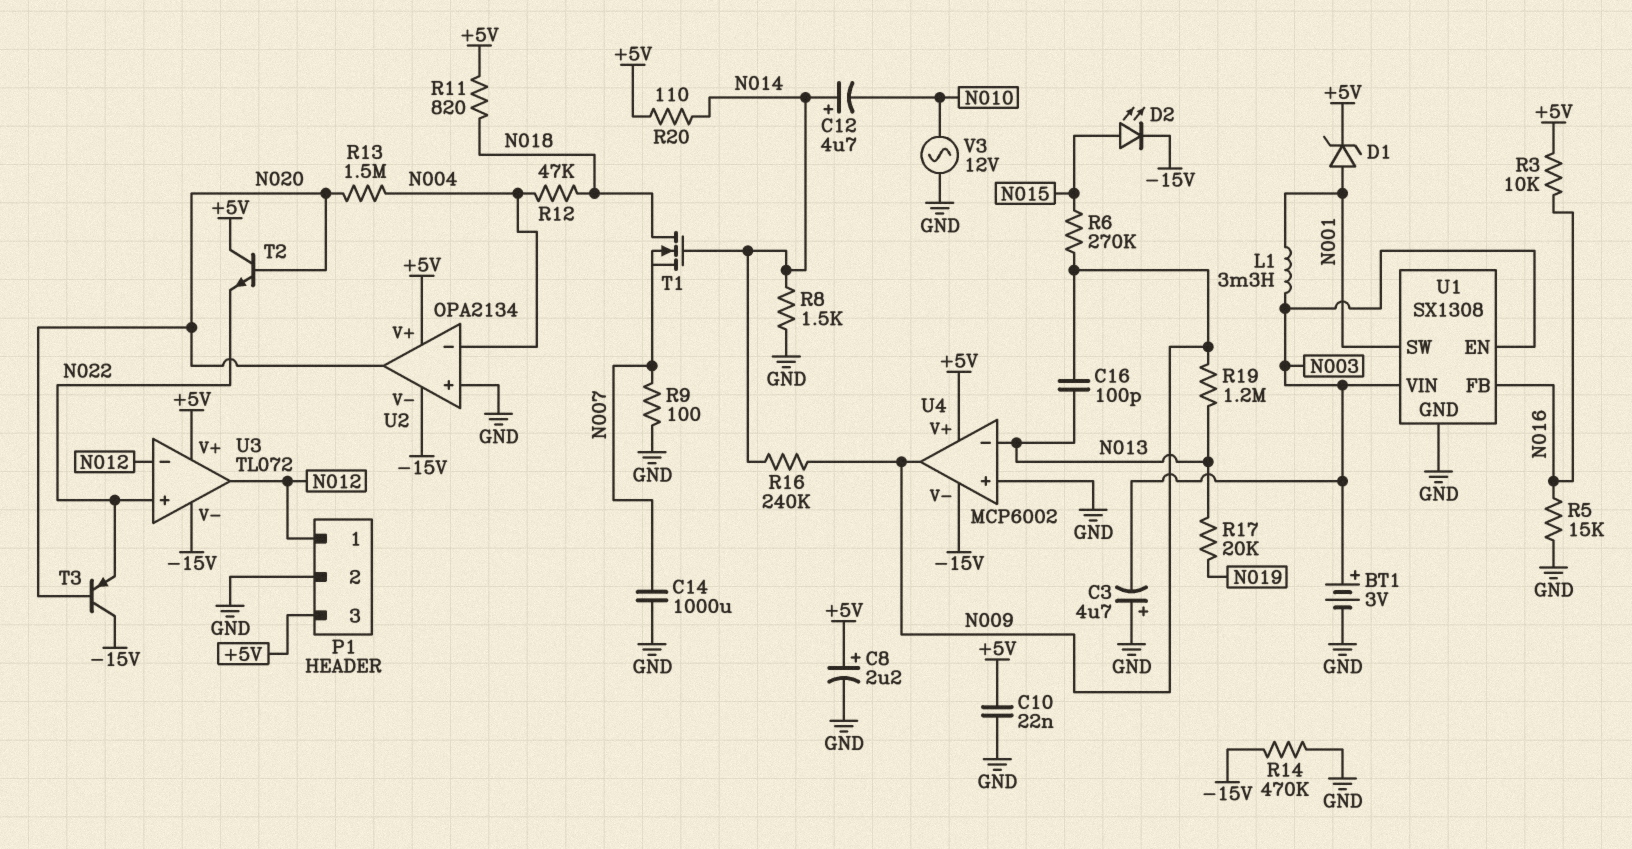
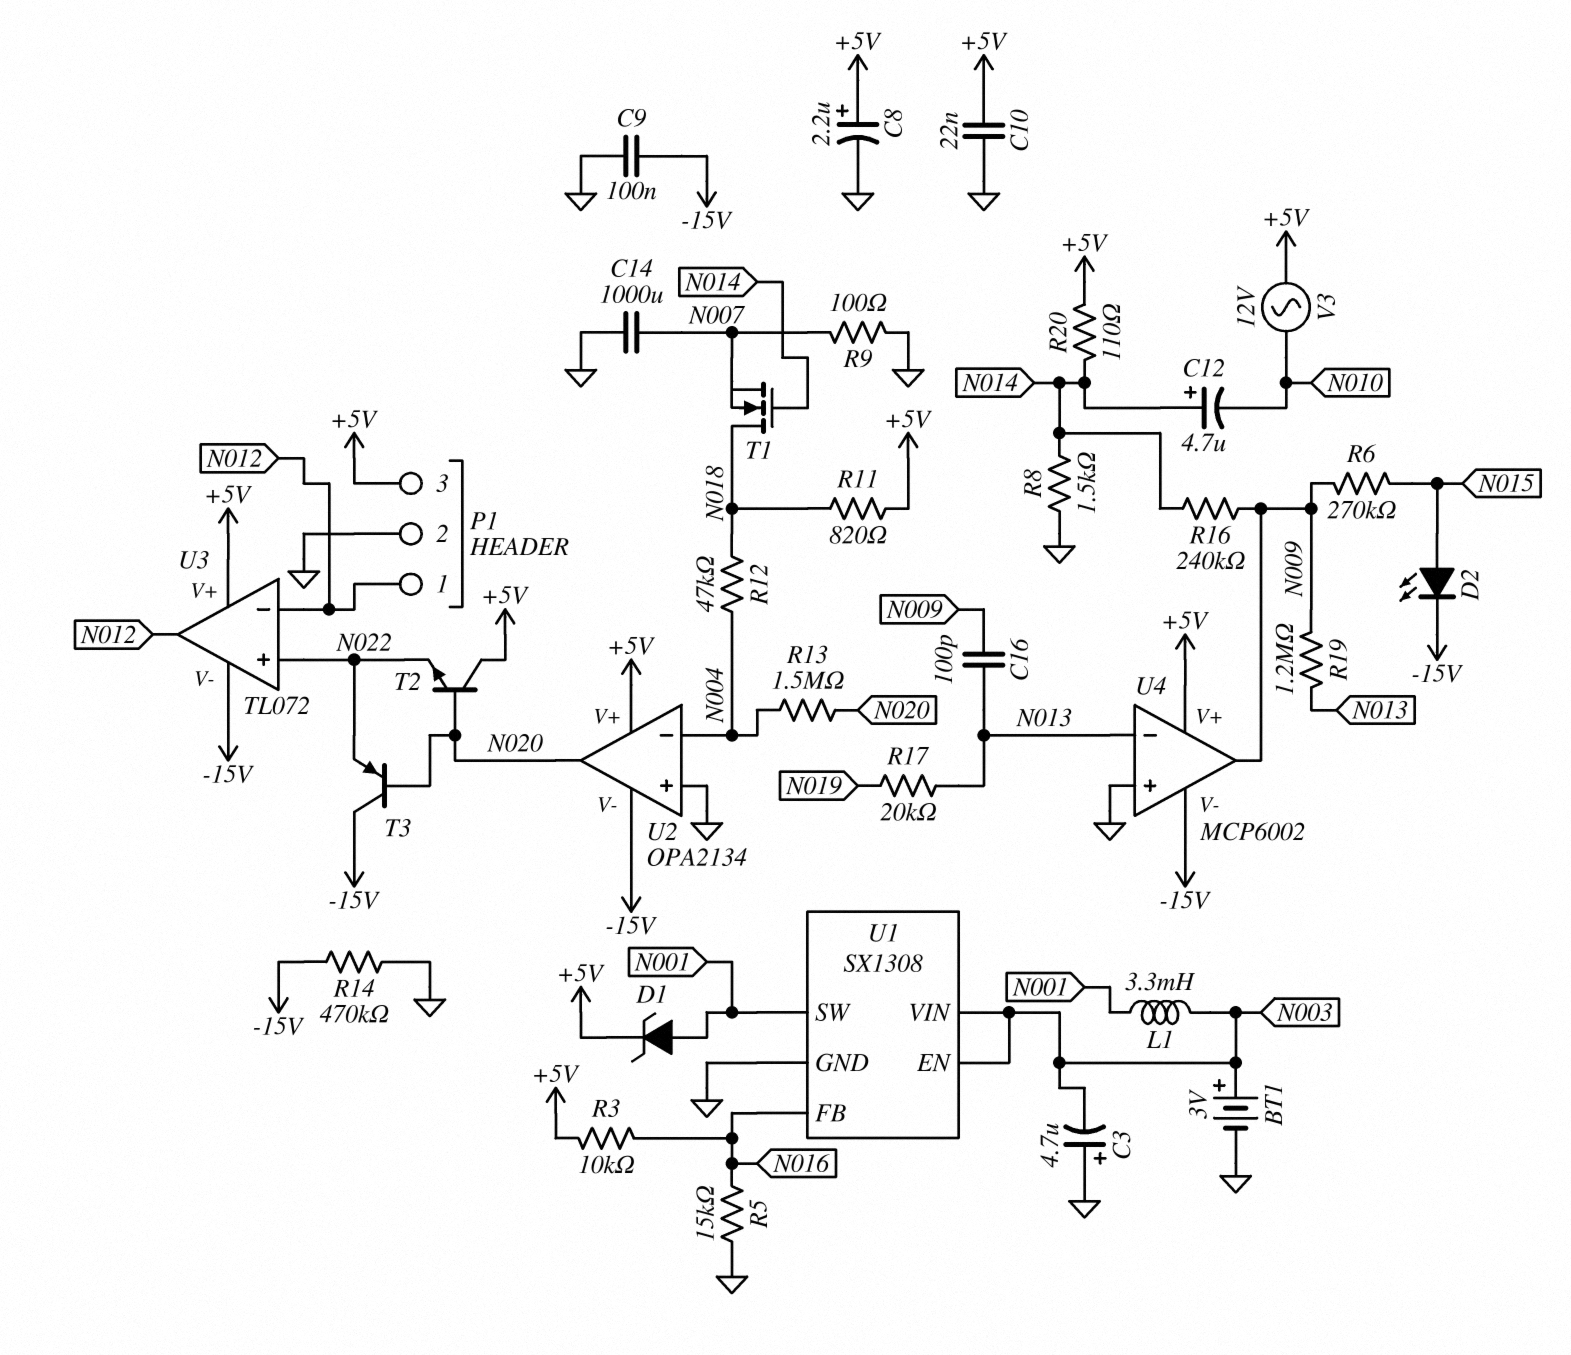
C9: none -> 100nF (-15V, GND)
V3: AC 12V (GND, N010) -> AC 12V (+5V, N010)

